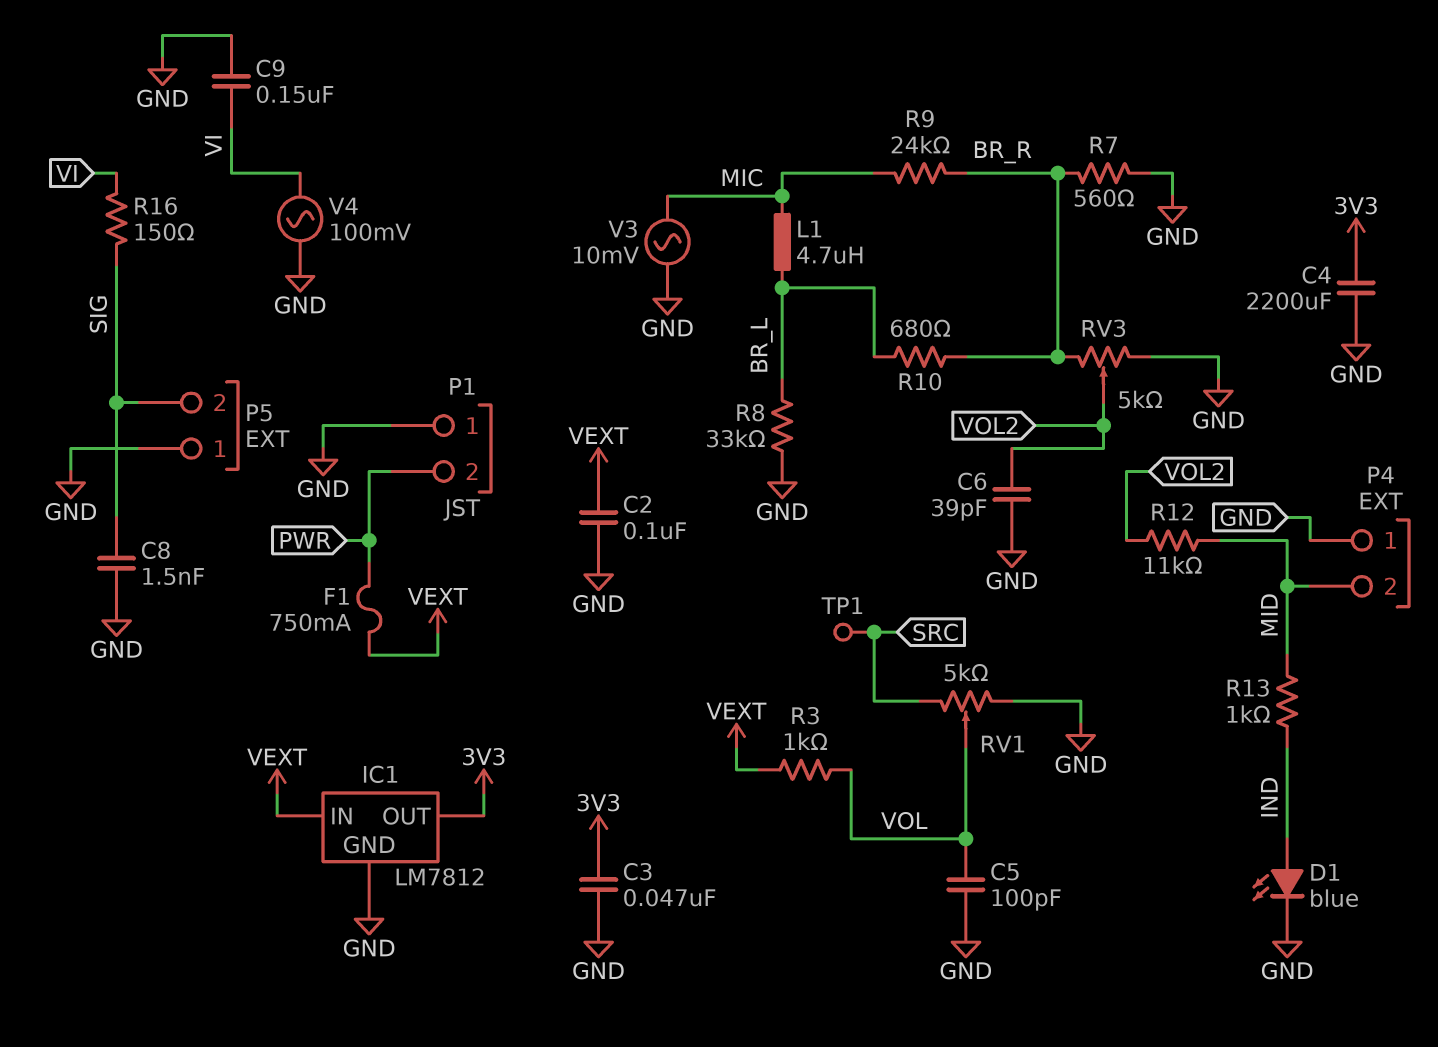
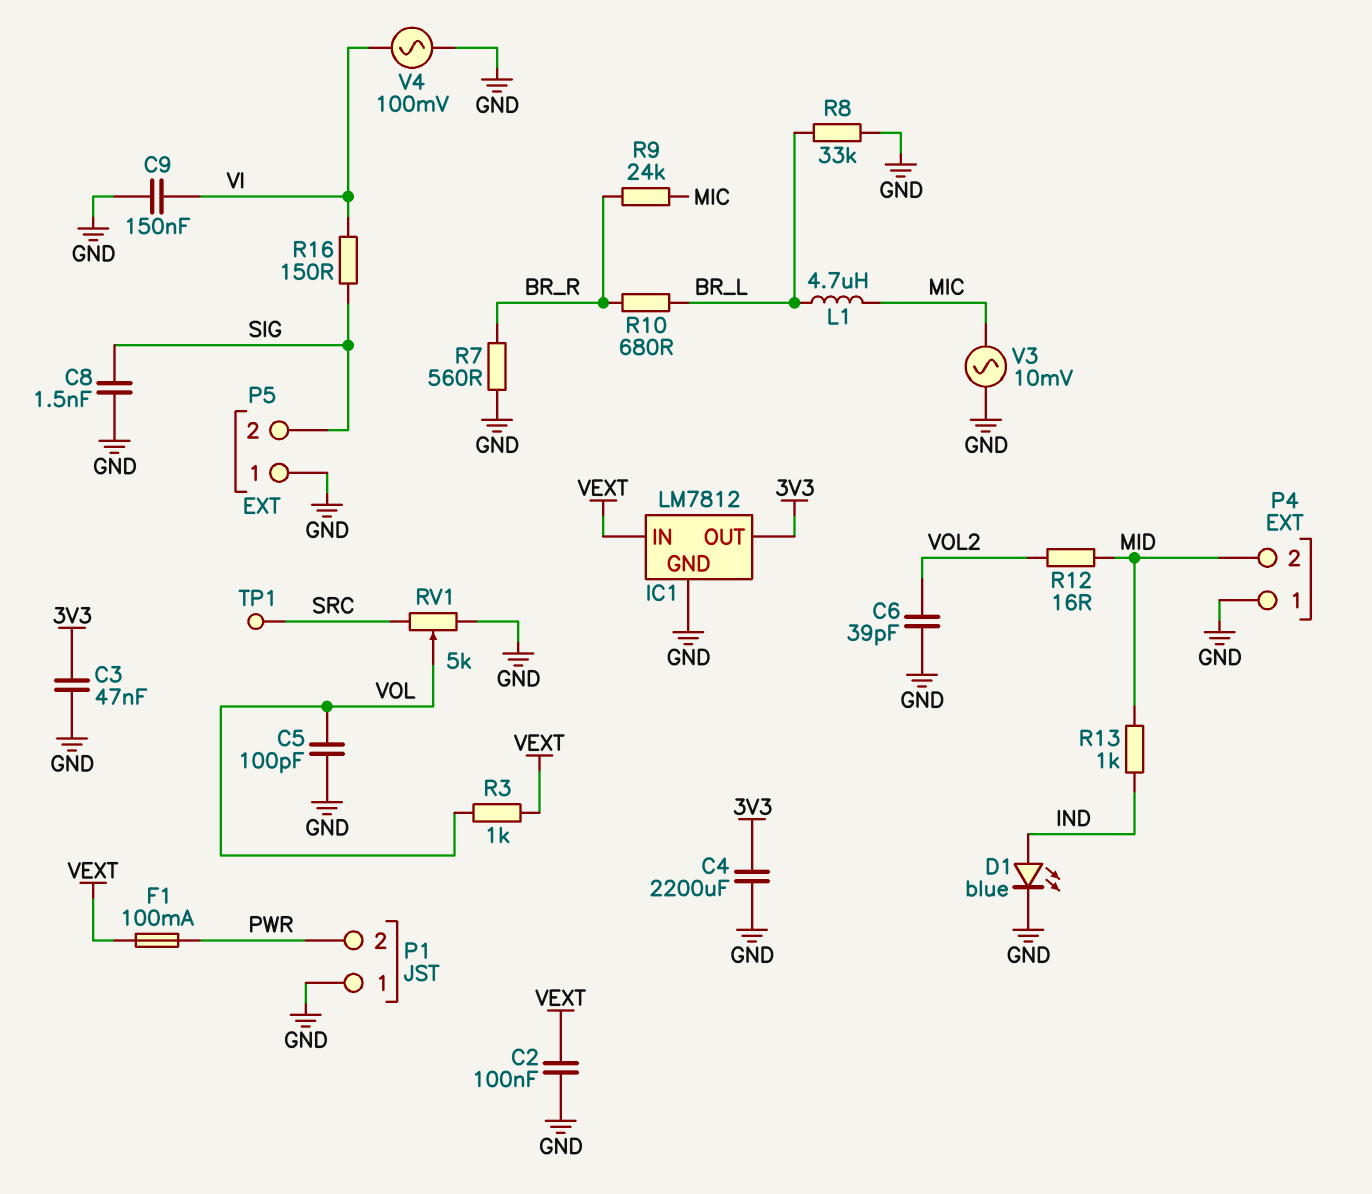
F1: 750mA (PWR, VEXT) -> 100mA (PWR, VEXT)
R12: 11k (MID, VOL2) -> 16 (MID, VOL2)
RV3: 5k (BR_R, GND, wiper VOL2) -> none

